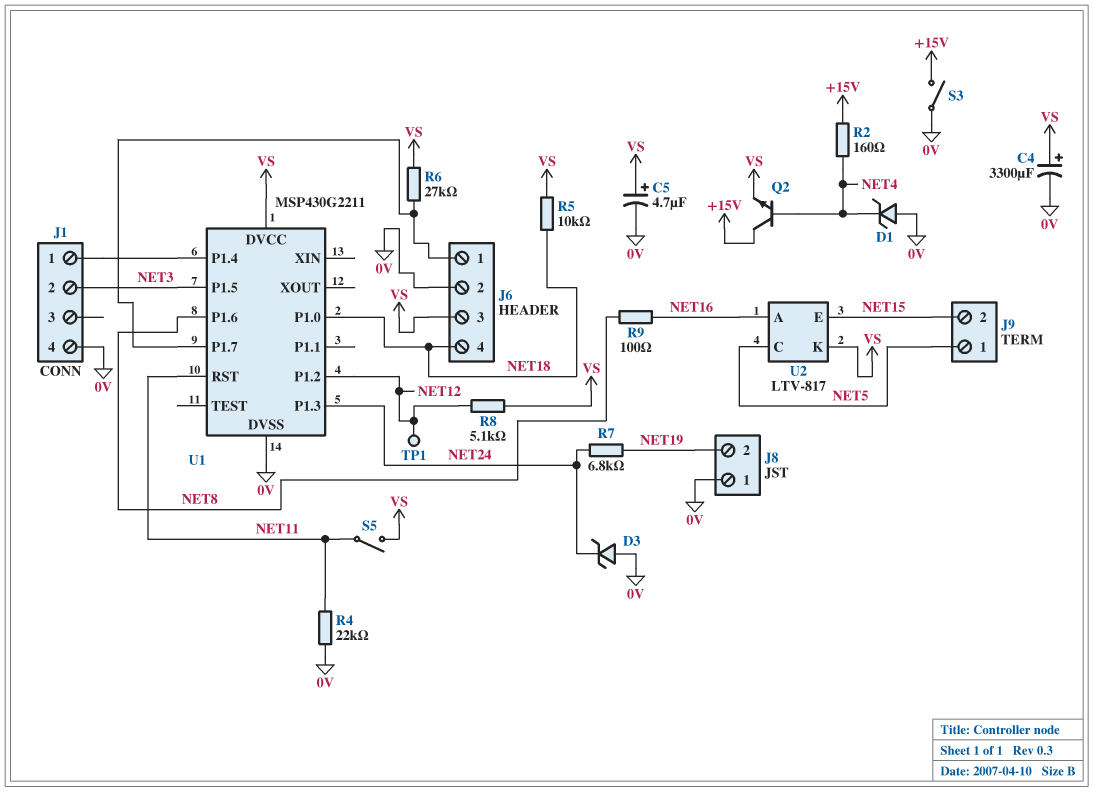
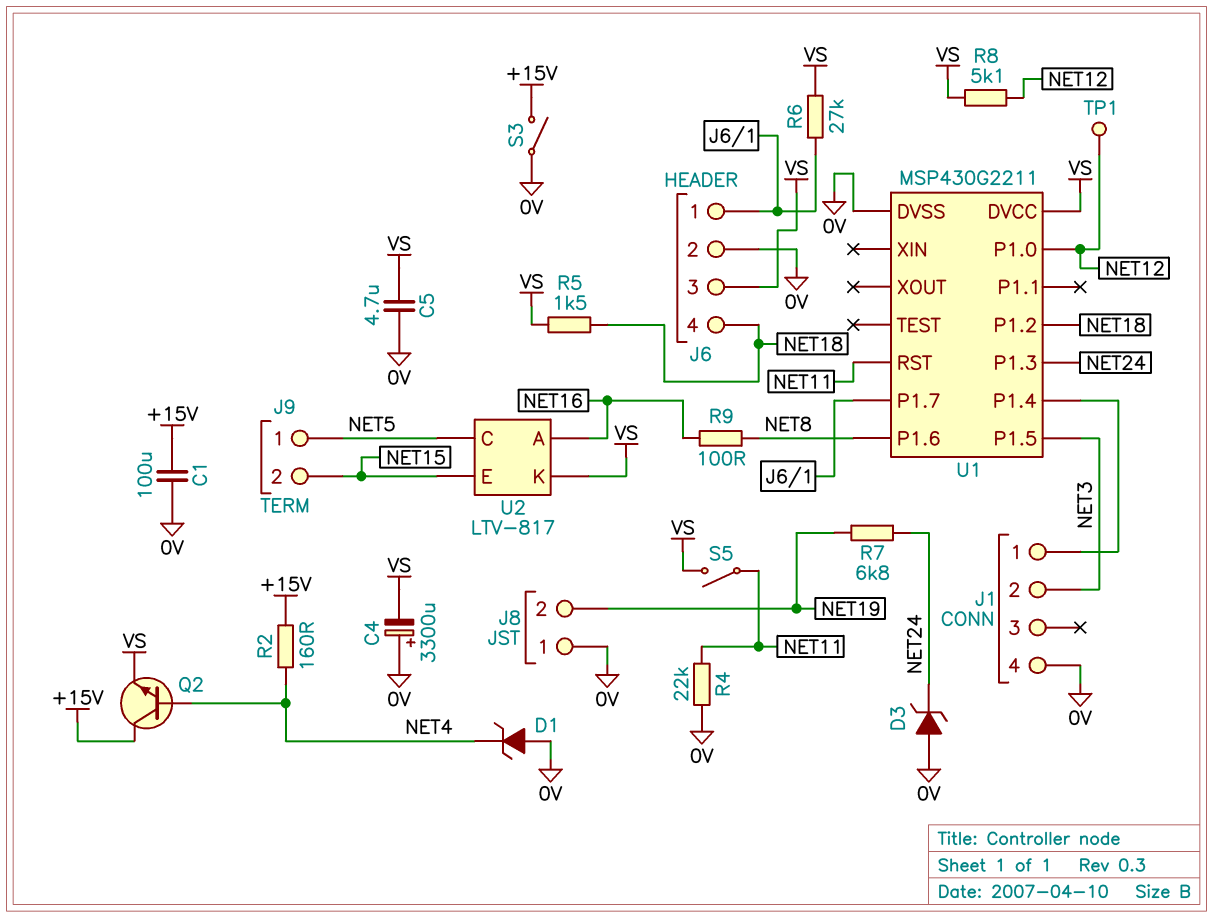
C1: none -> 100uF (+15V, 0V)
C4: 3300uF (plus VS, minus 0V) -> 3300uF (plus 0V, minus VS)
C5: 4.7uF (plus VS, minus 0V) -> 4.7uF (0V, VS)
R5: 10k (NET18, VS) -> 1.5k (NET18, VS)
U1 pin P1.0: NET18 -> NET12
U1 pin P1.2: NET12 -> NET18

